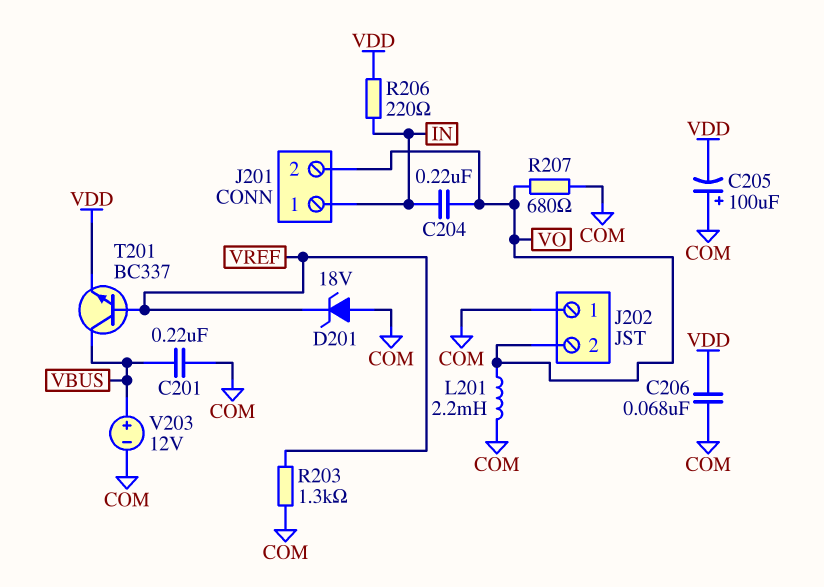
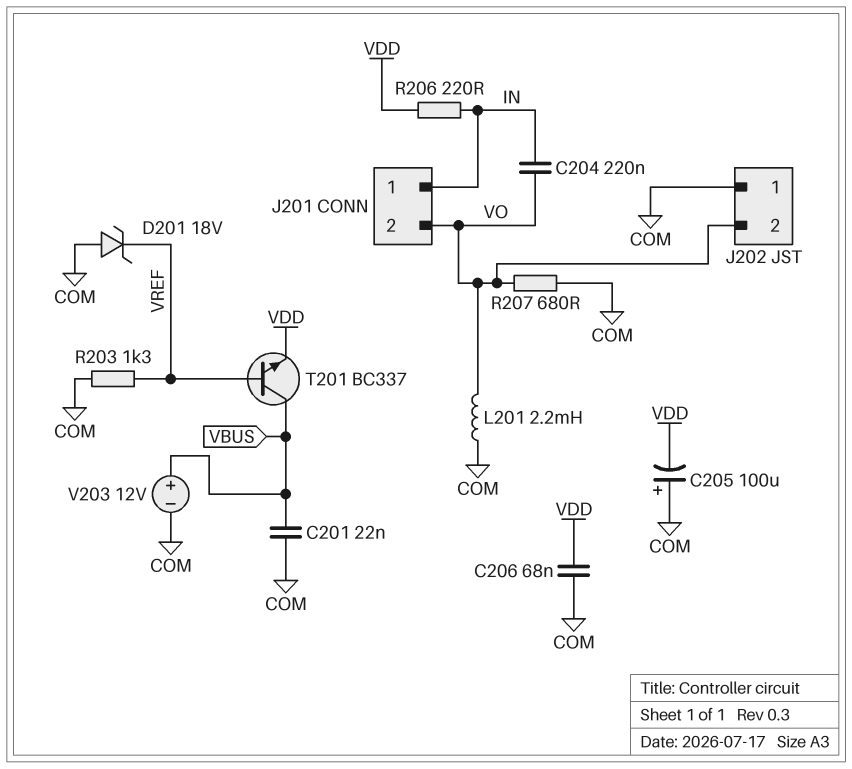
C201: 220nF (COM, VBUS) -> 22nF (COM, VBUS)

